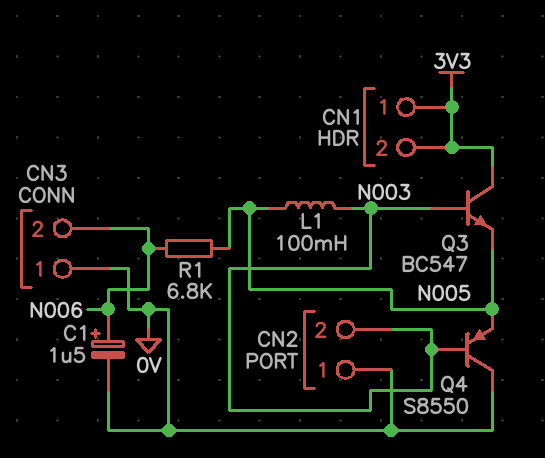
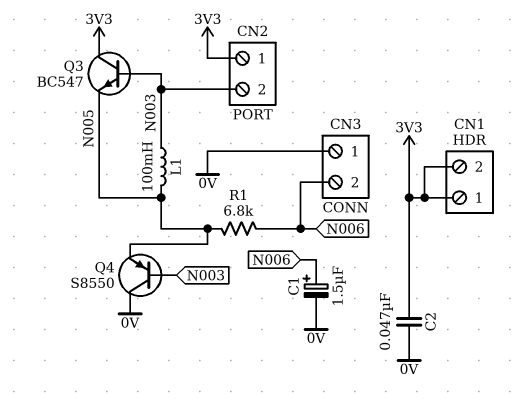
C2: none -> 47nF (0V, 3V3)
CN2 pin 1: 0V -> 3V3

